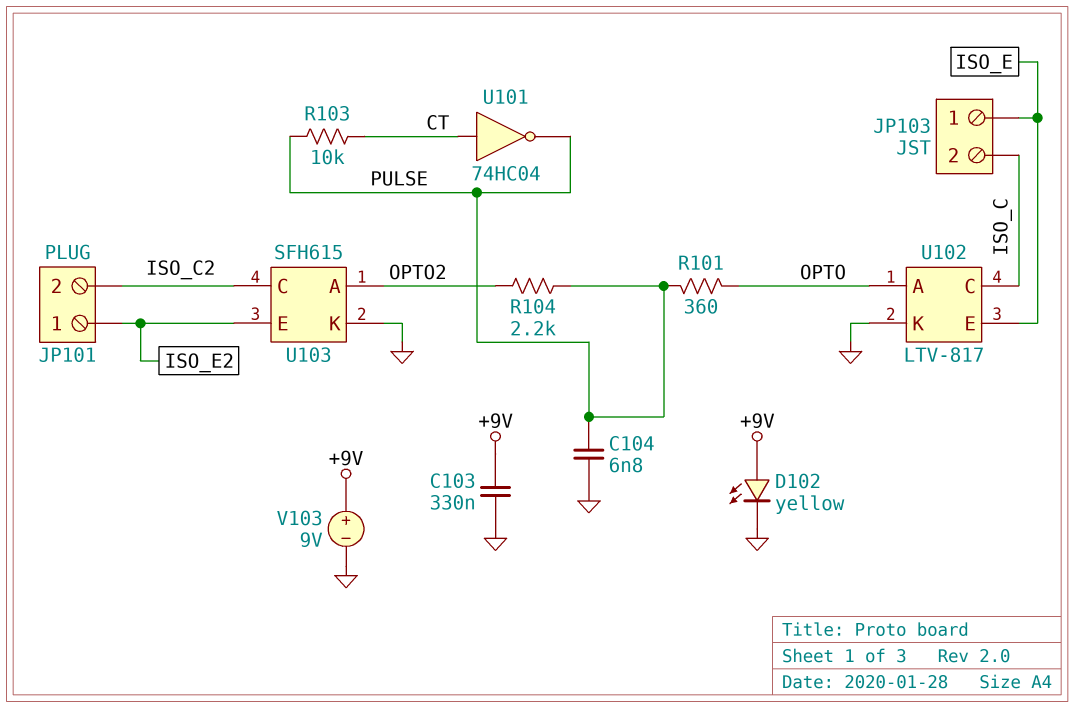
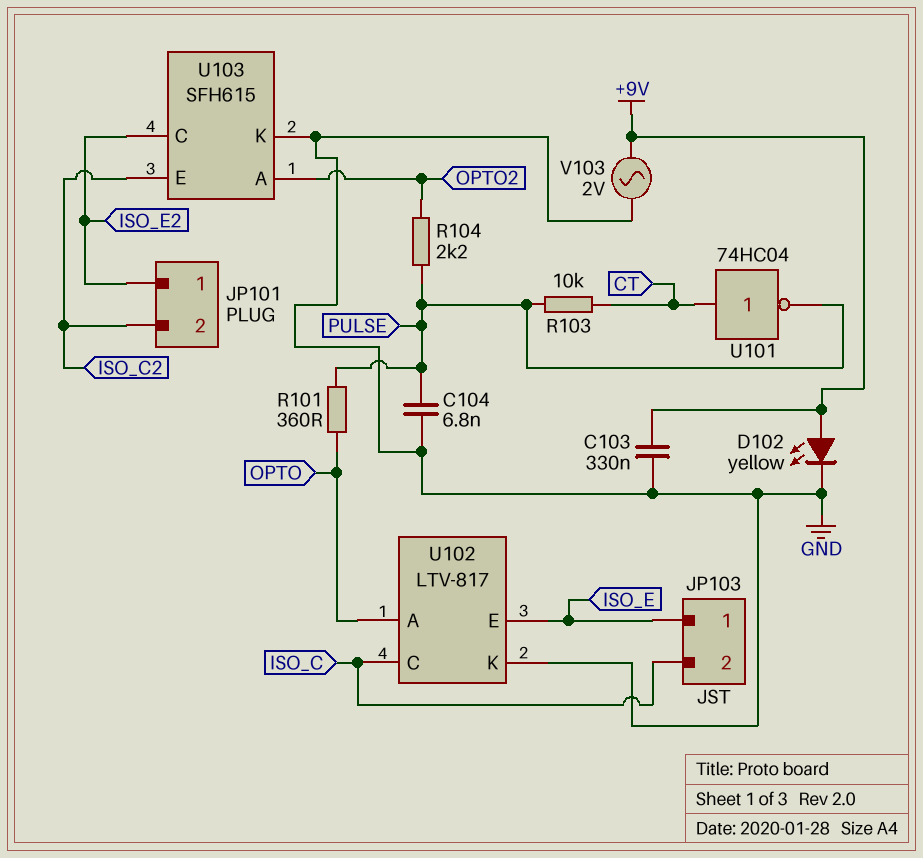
U103 pin C: ISO_C2 -> ISO_E2
U103 pin E: ISO_E2 -> ISO_C2
V103: 9V (plus +9V, minus GND) -> AC 2V (+9V, GND)

